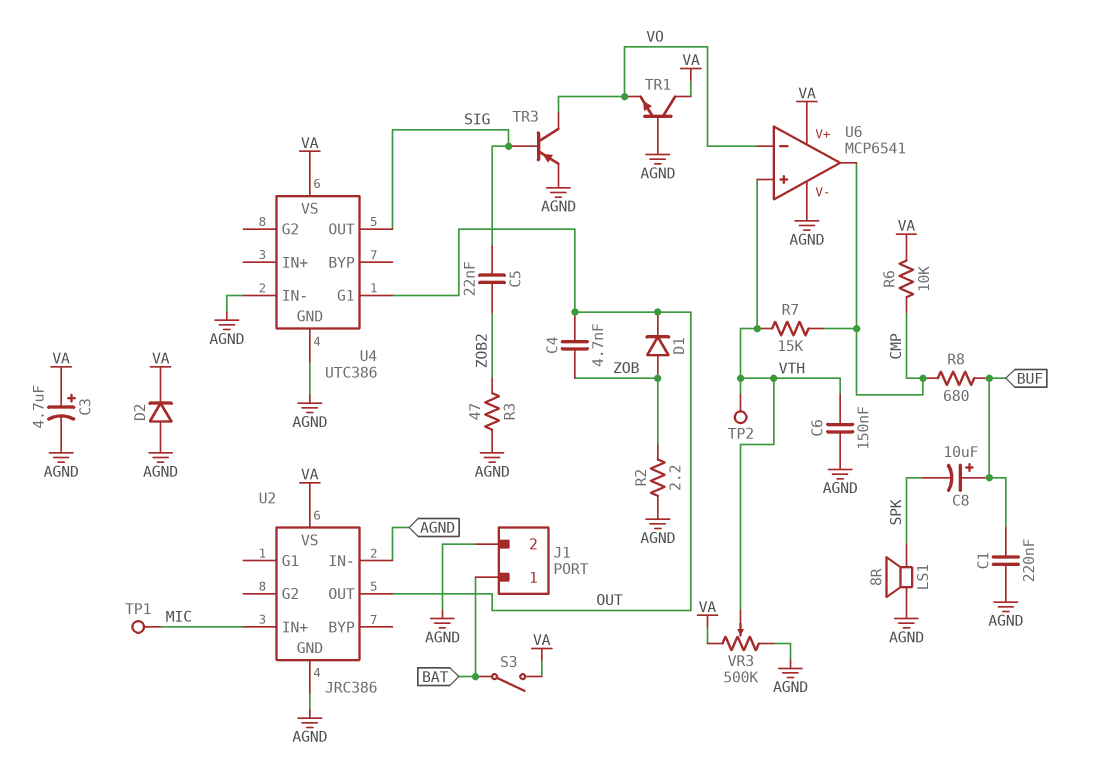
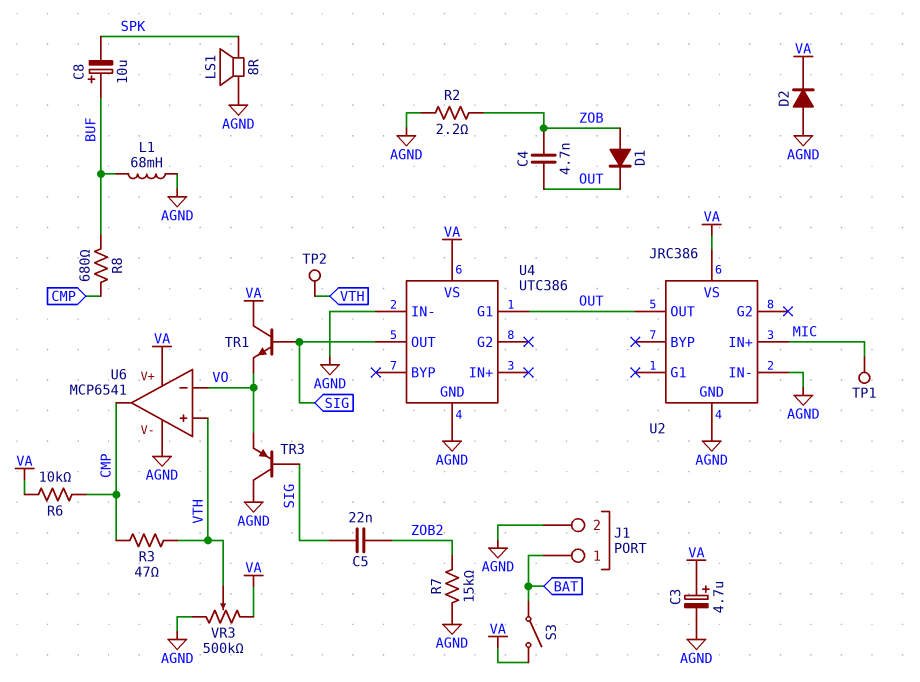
C1: 220nF (AGND, BUF) -> none
C6: 150nF (AGND, VTH) -> none
L1: none -> 68mH (AGND, BUF)
R3: 47 (AGND, ZOB2) -> 47 (CMP, VTH)
R7: 15k (CMP, VTH) -> 15k (AGND, ZOB2)
TR1: NPN (B AGND, C VA, E VO) -> NPN (B SIG, C VA, E VO)
TR3: PNP (B SIG, C VO, E AGND) -> PNP (B SIG, C AGND, E VO)

